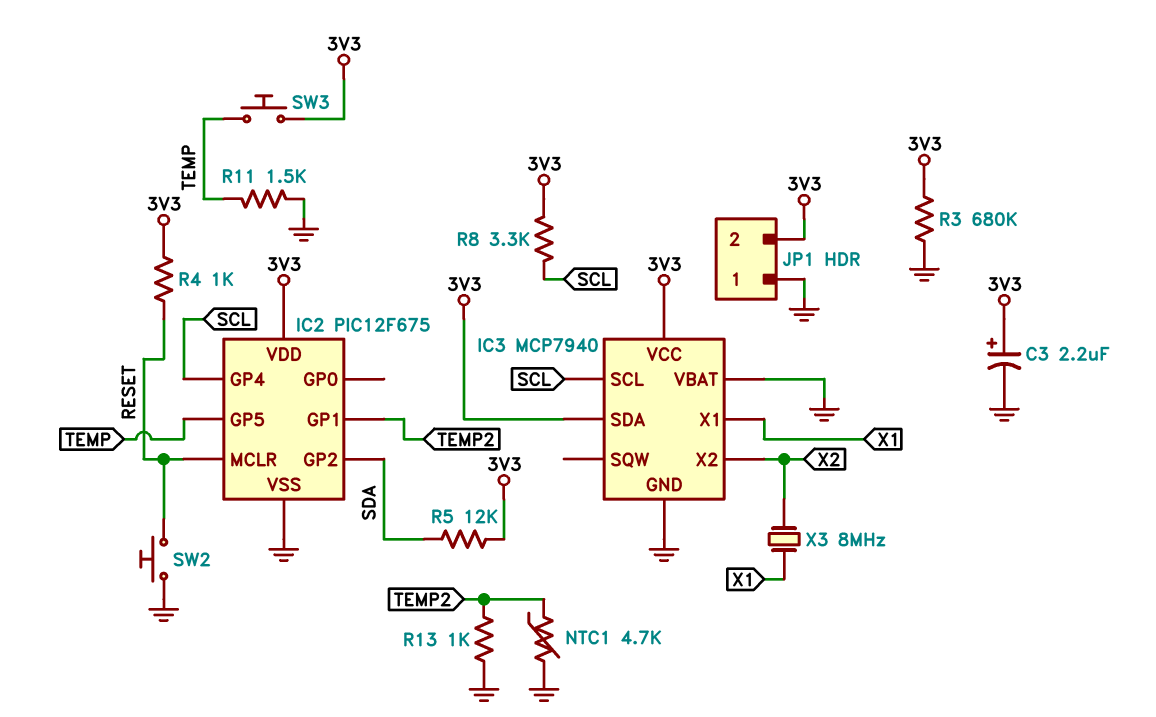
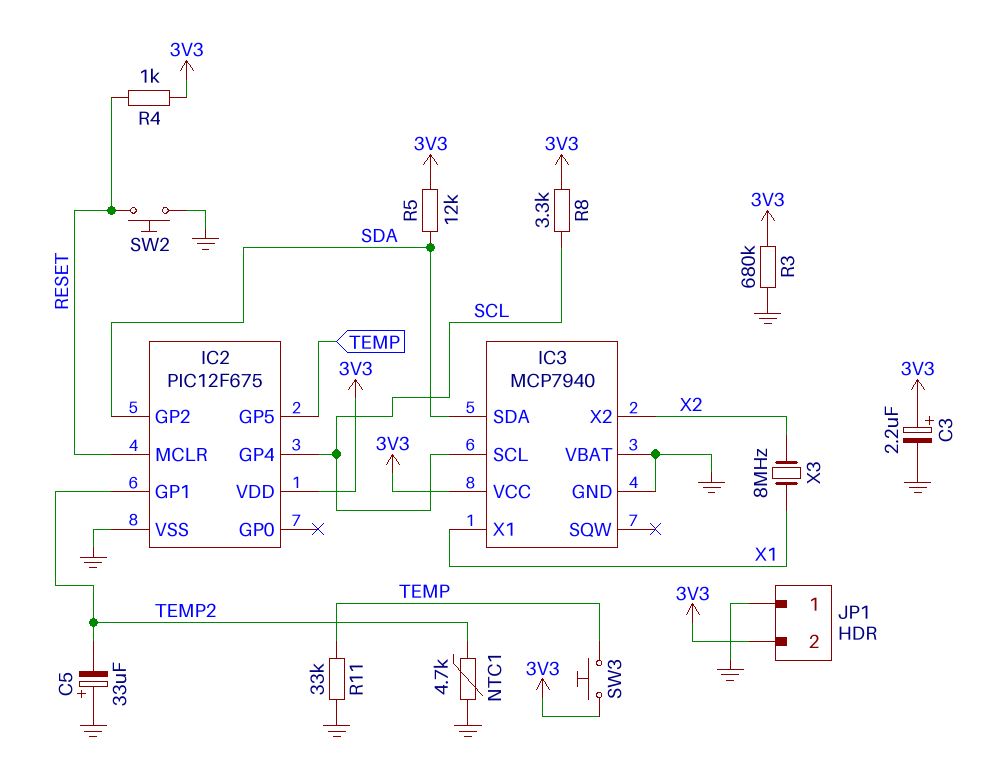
C5: none -> 33uF (plus GND, minus TEMP2)
IC3 pin SDA: 3V3 -> SDA
R11: 1.5k (GND, TEMP) -> 33k (GND, TEMP)
R13: 1k (GND, TEMP2) -> none

